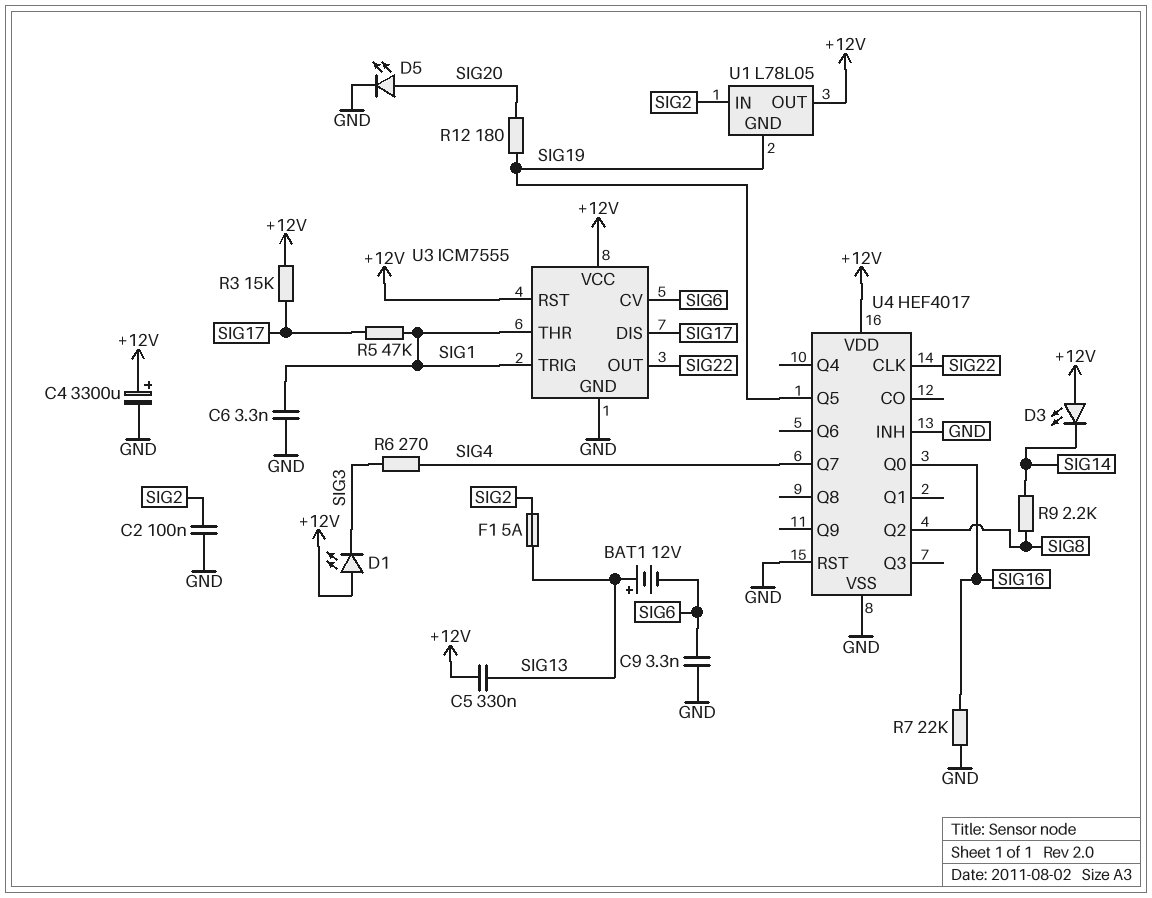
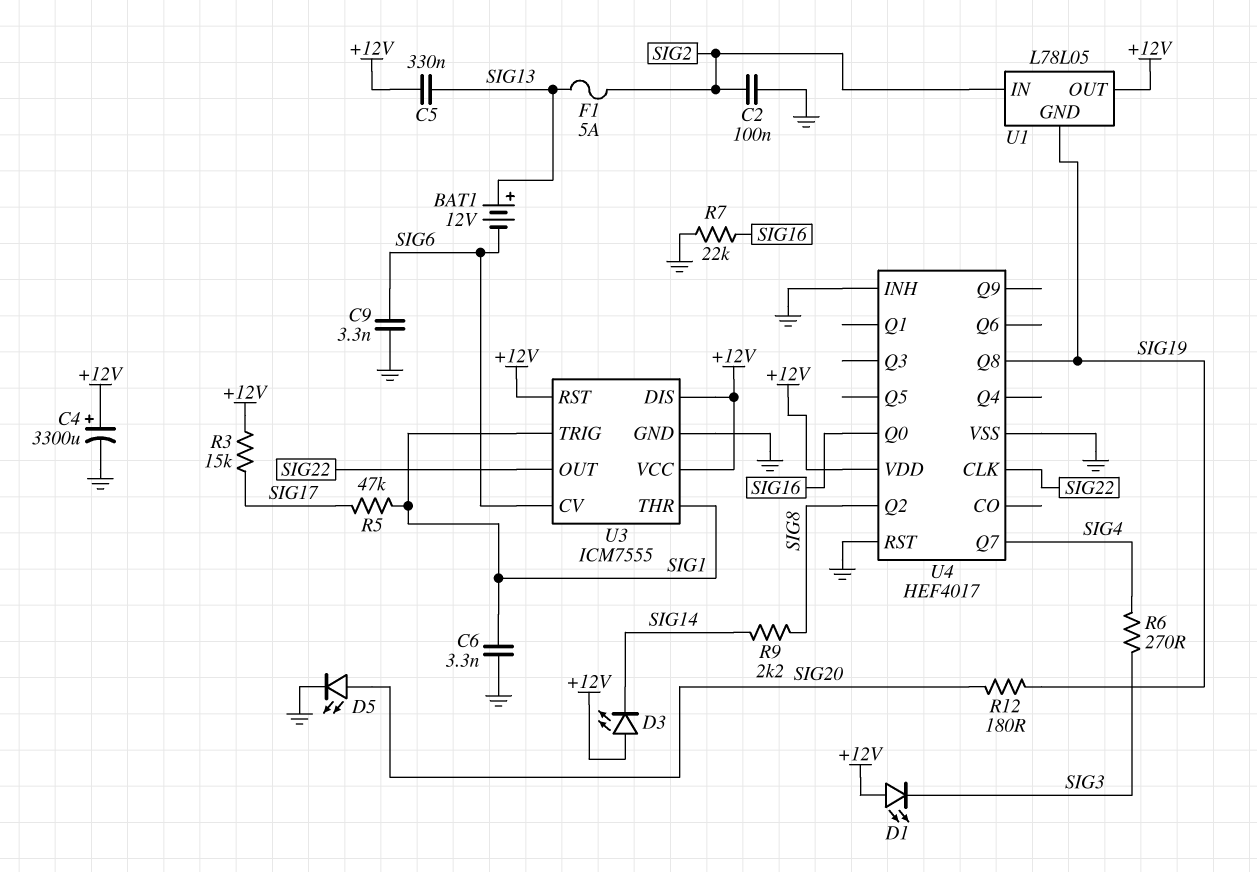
U3 pin DIS: SIG17 -> +12V
U4 pin Q5: SIG19 -> none
U4 pin Q8: none -> SIG19

